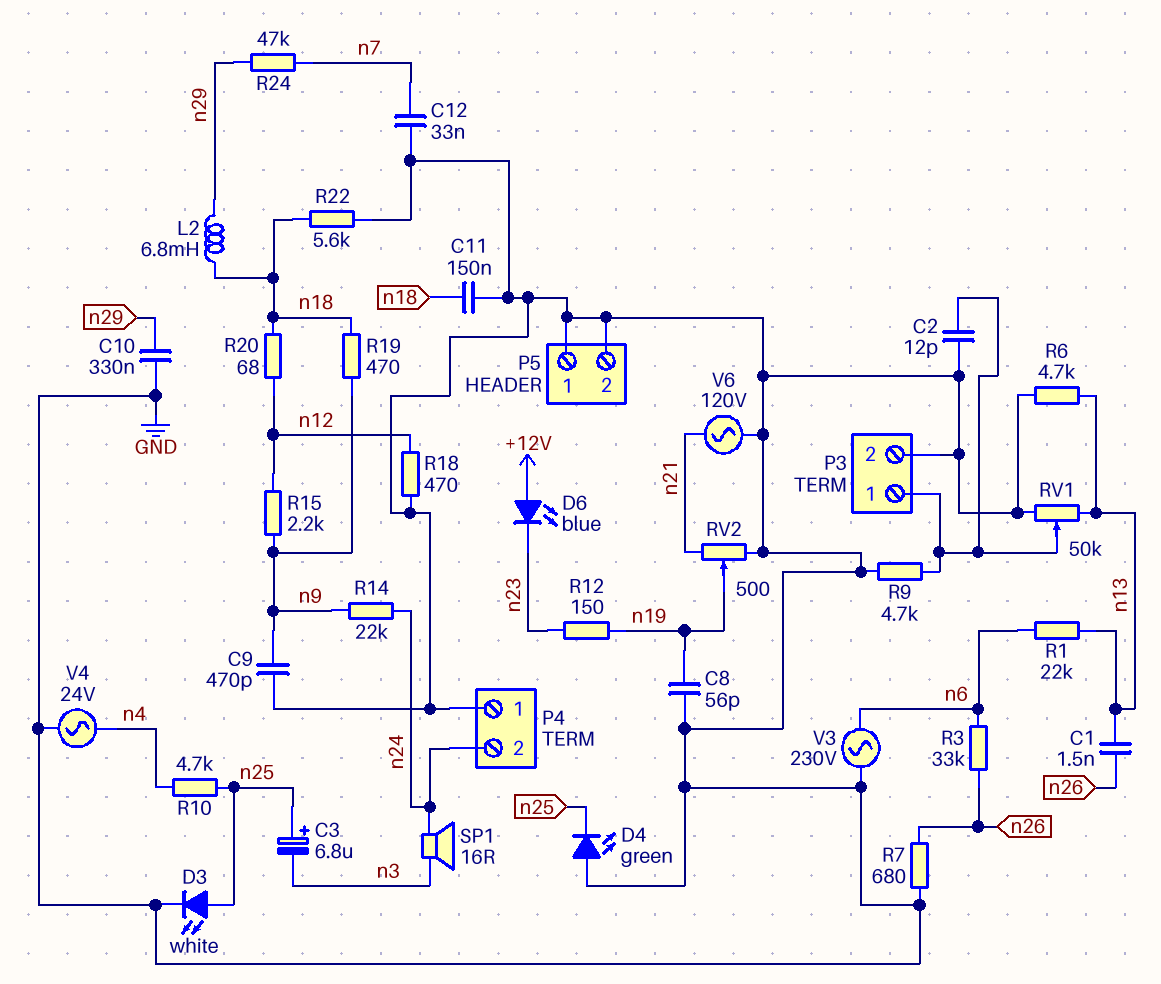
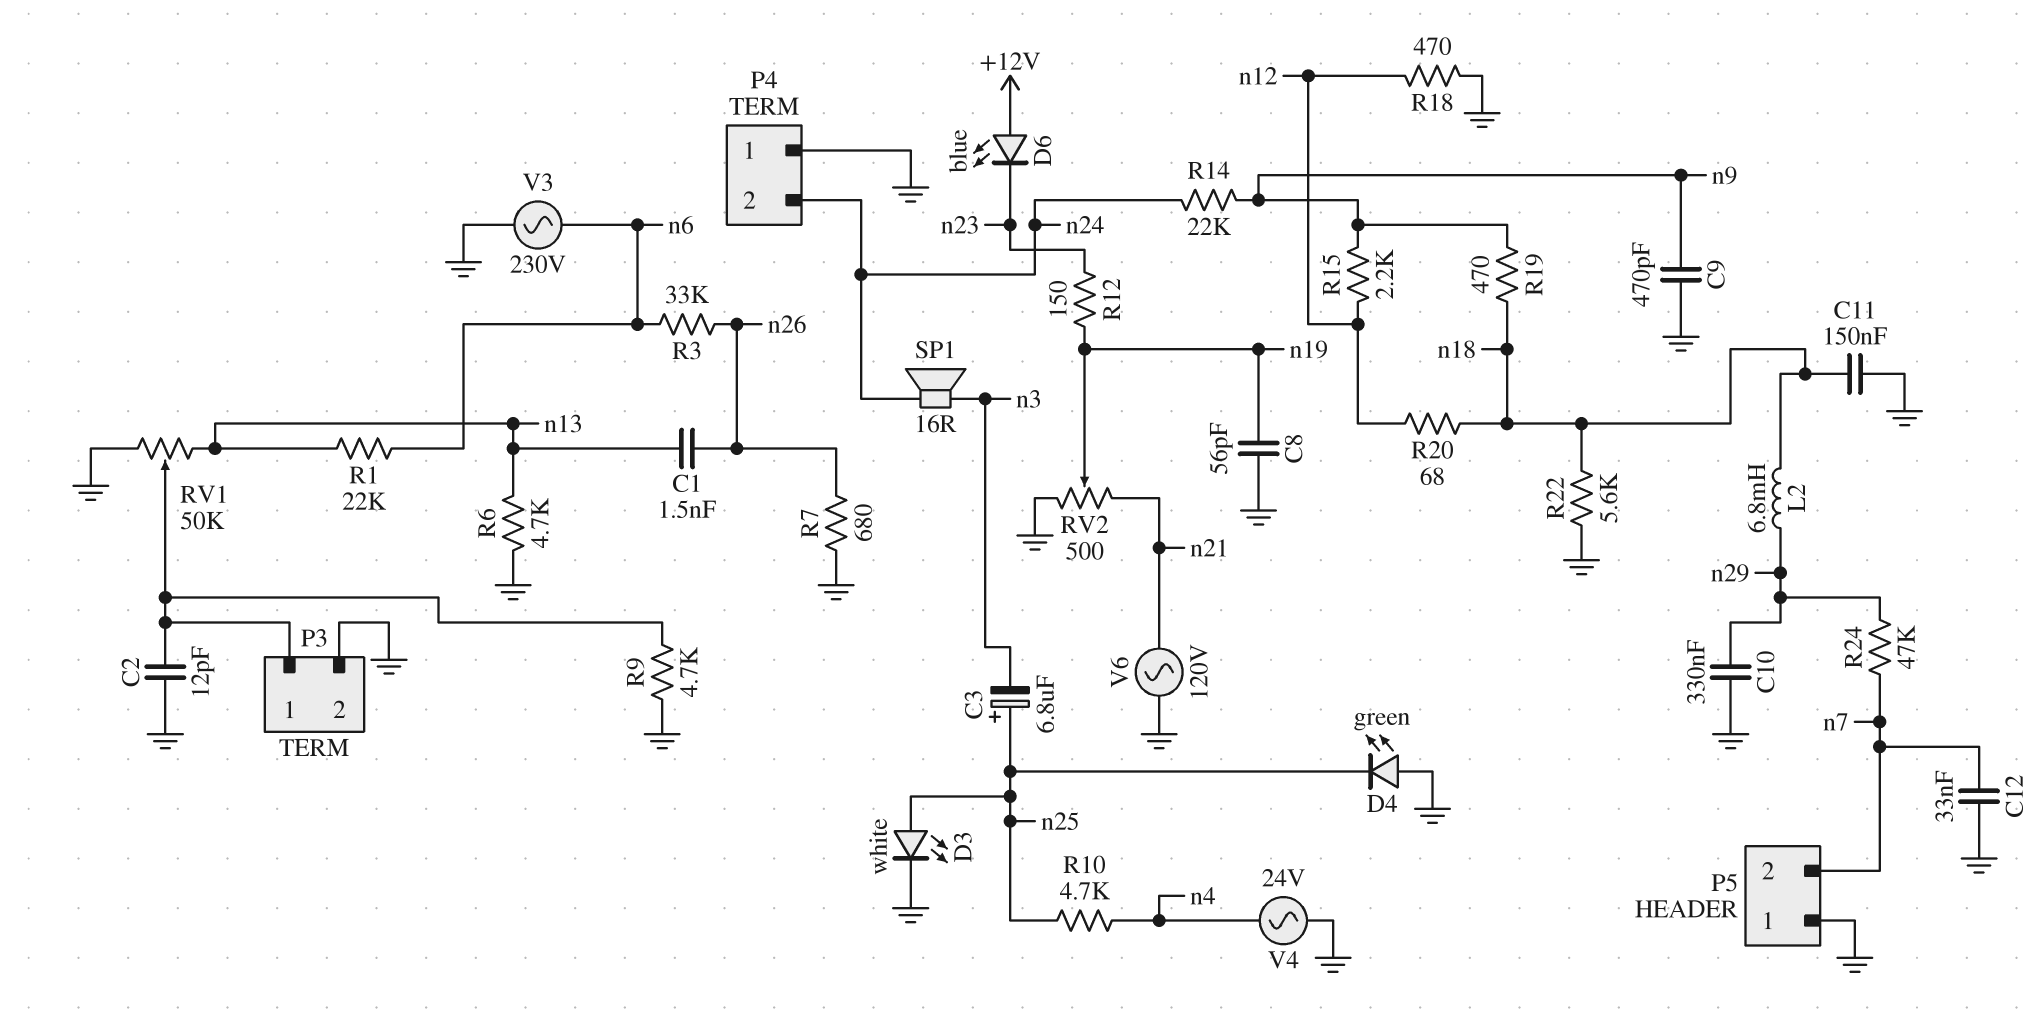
P5 pin 2: GND -> n7

